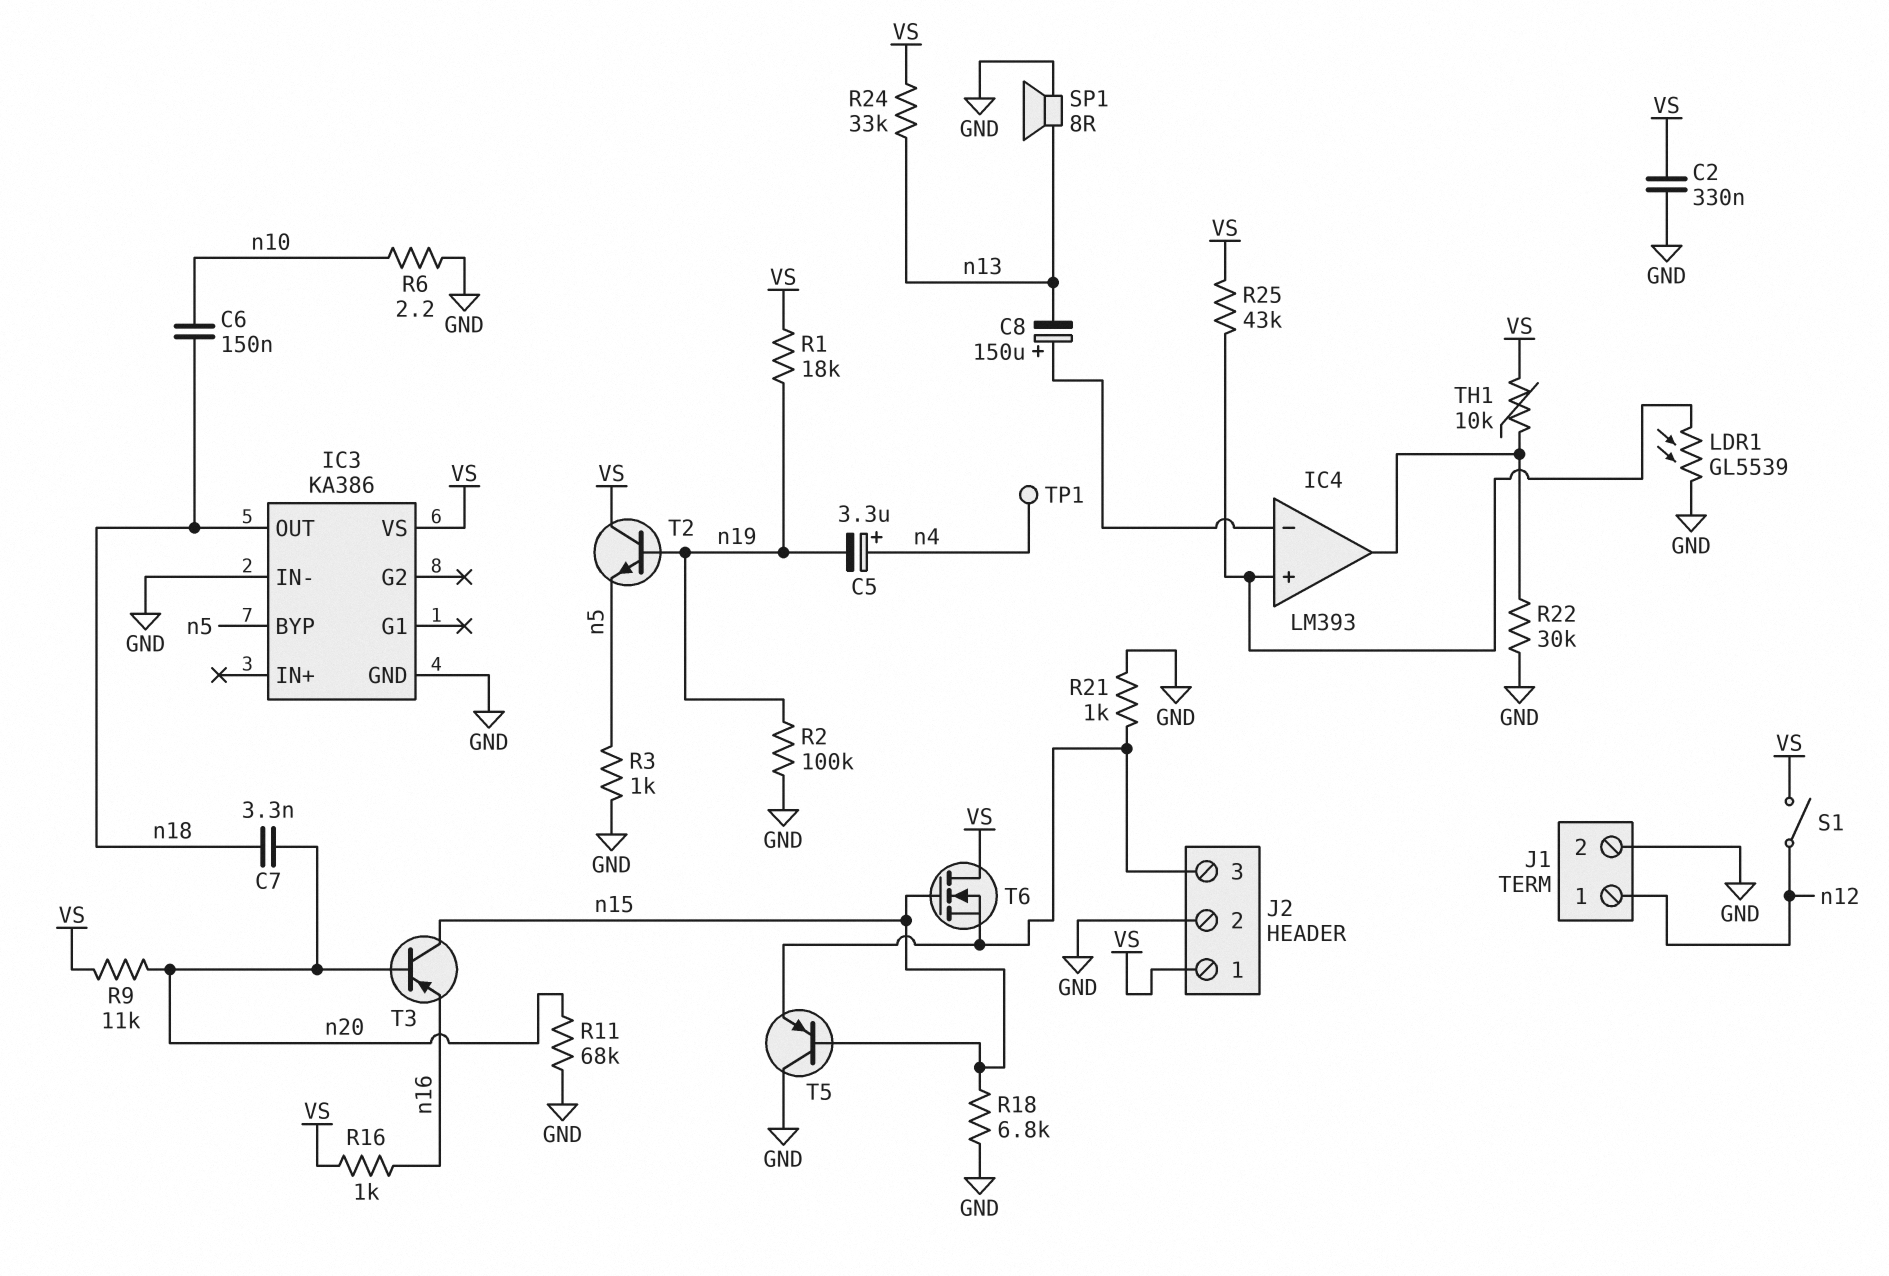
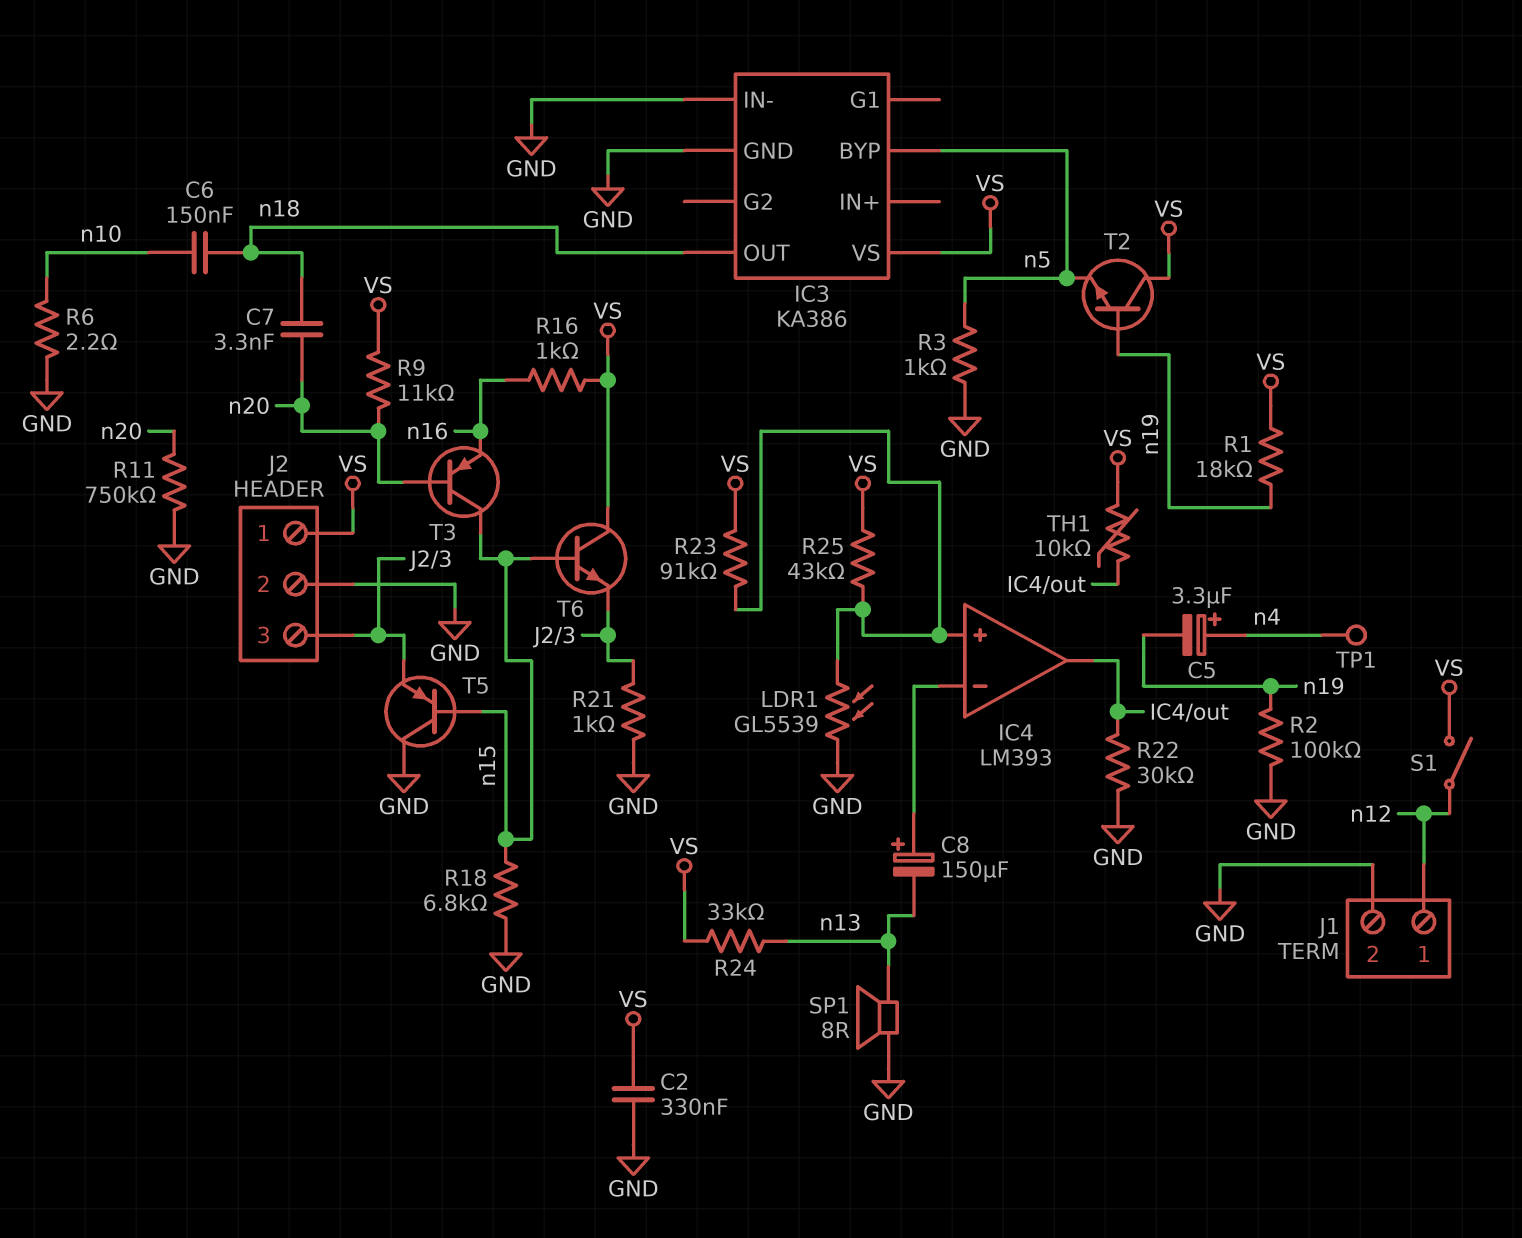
R11: 68k (GND, n20) -> 750k (GND, n20)
R23: none -> 91k (IC4/in+, VS)
T6: NMOS (G n15, D VS, S J2/3) -> NPN (B n15, C VS, E J2/3)

